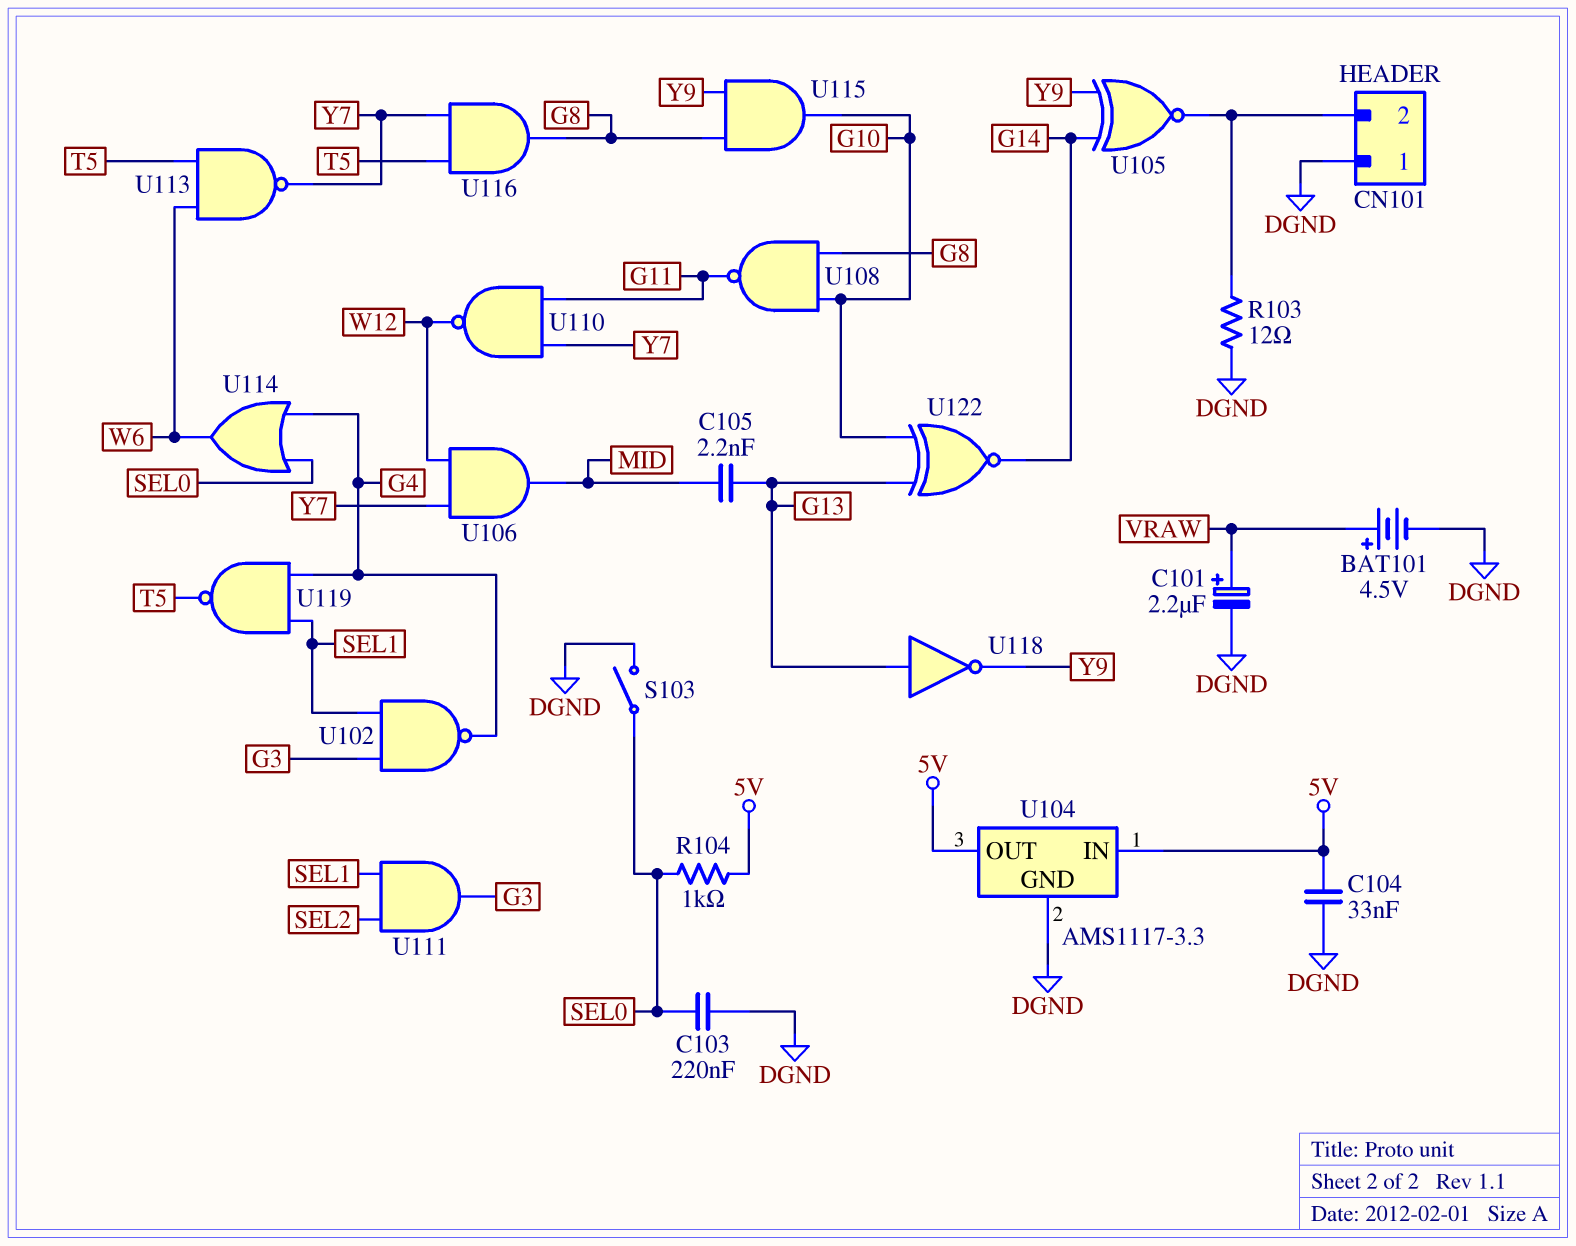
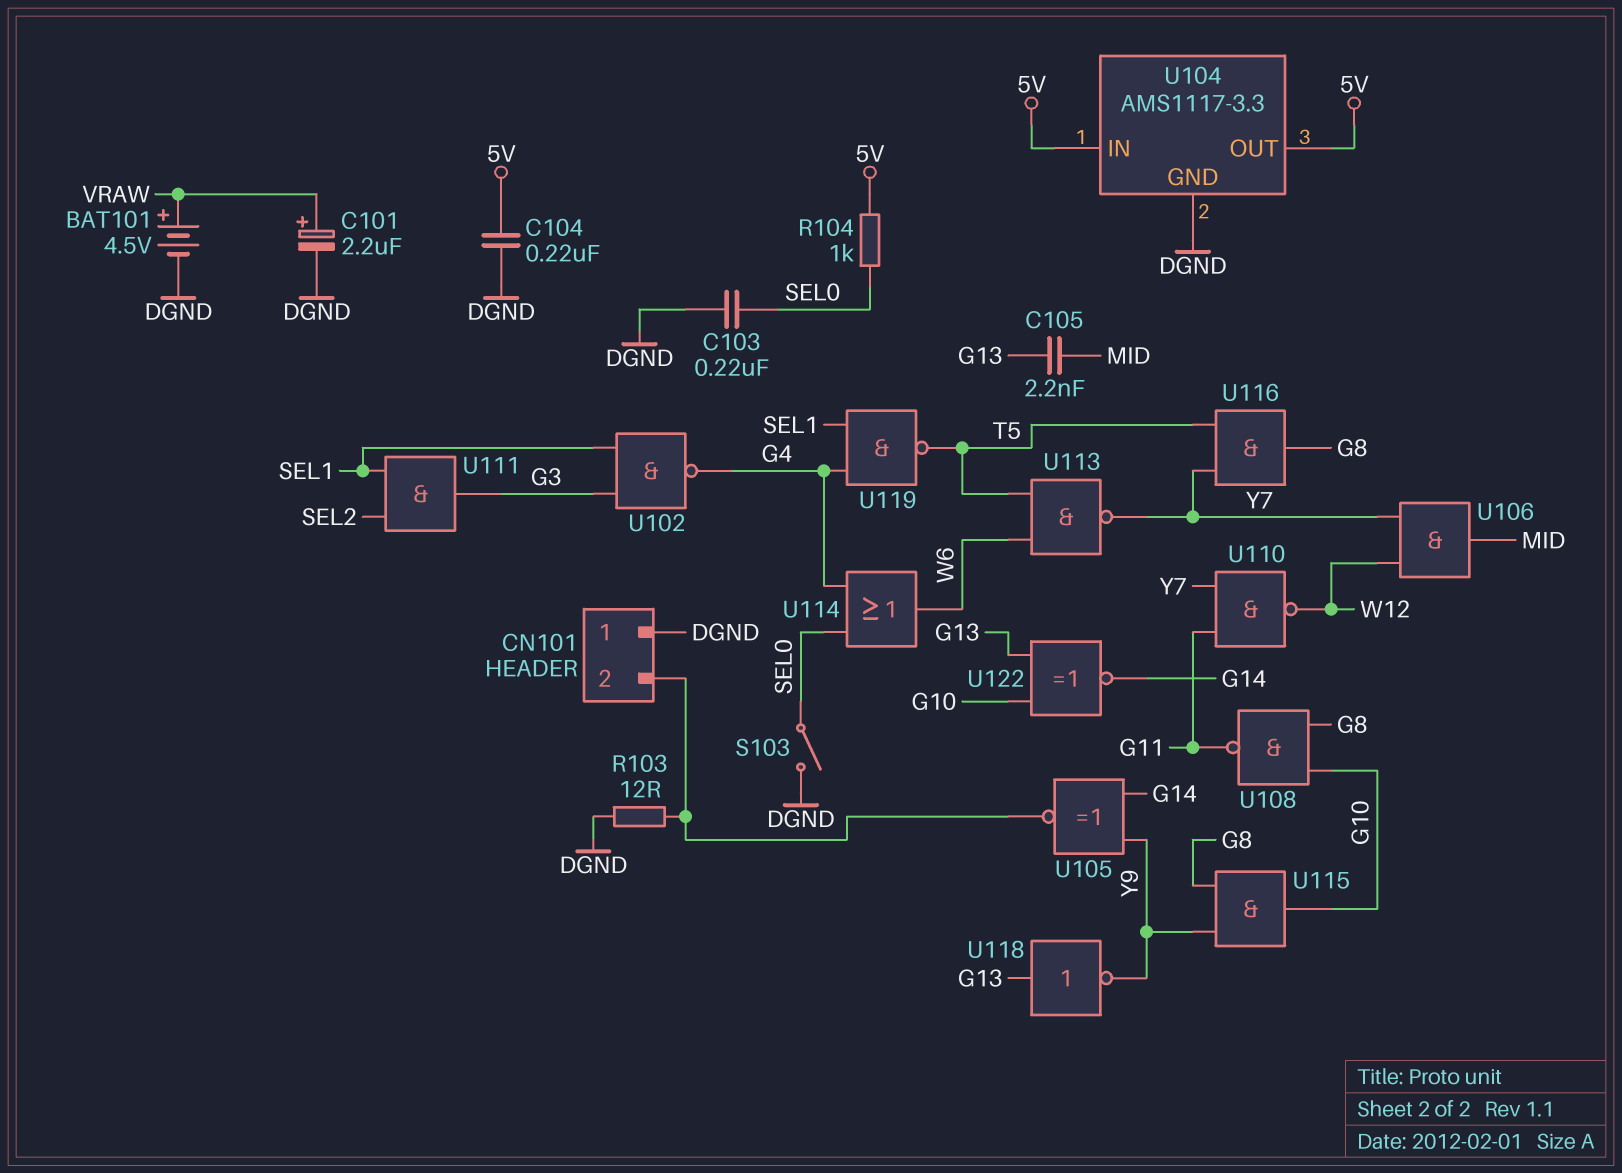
C104: 33nF (5V, DGND) -> 220nF (5V, DGND)

